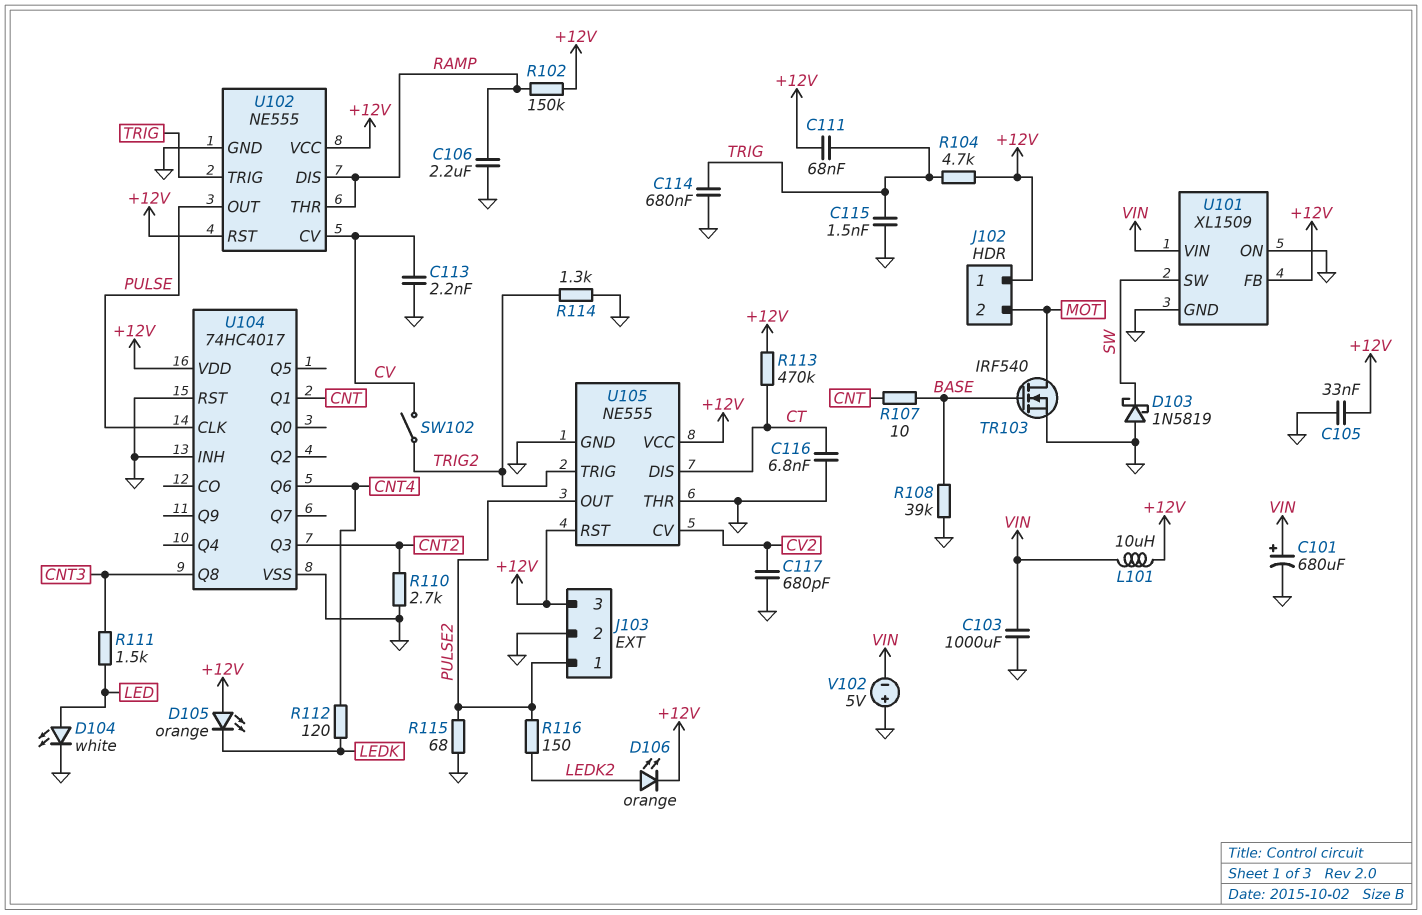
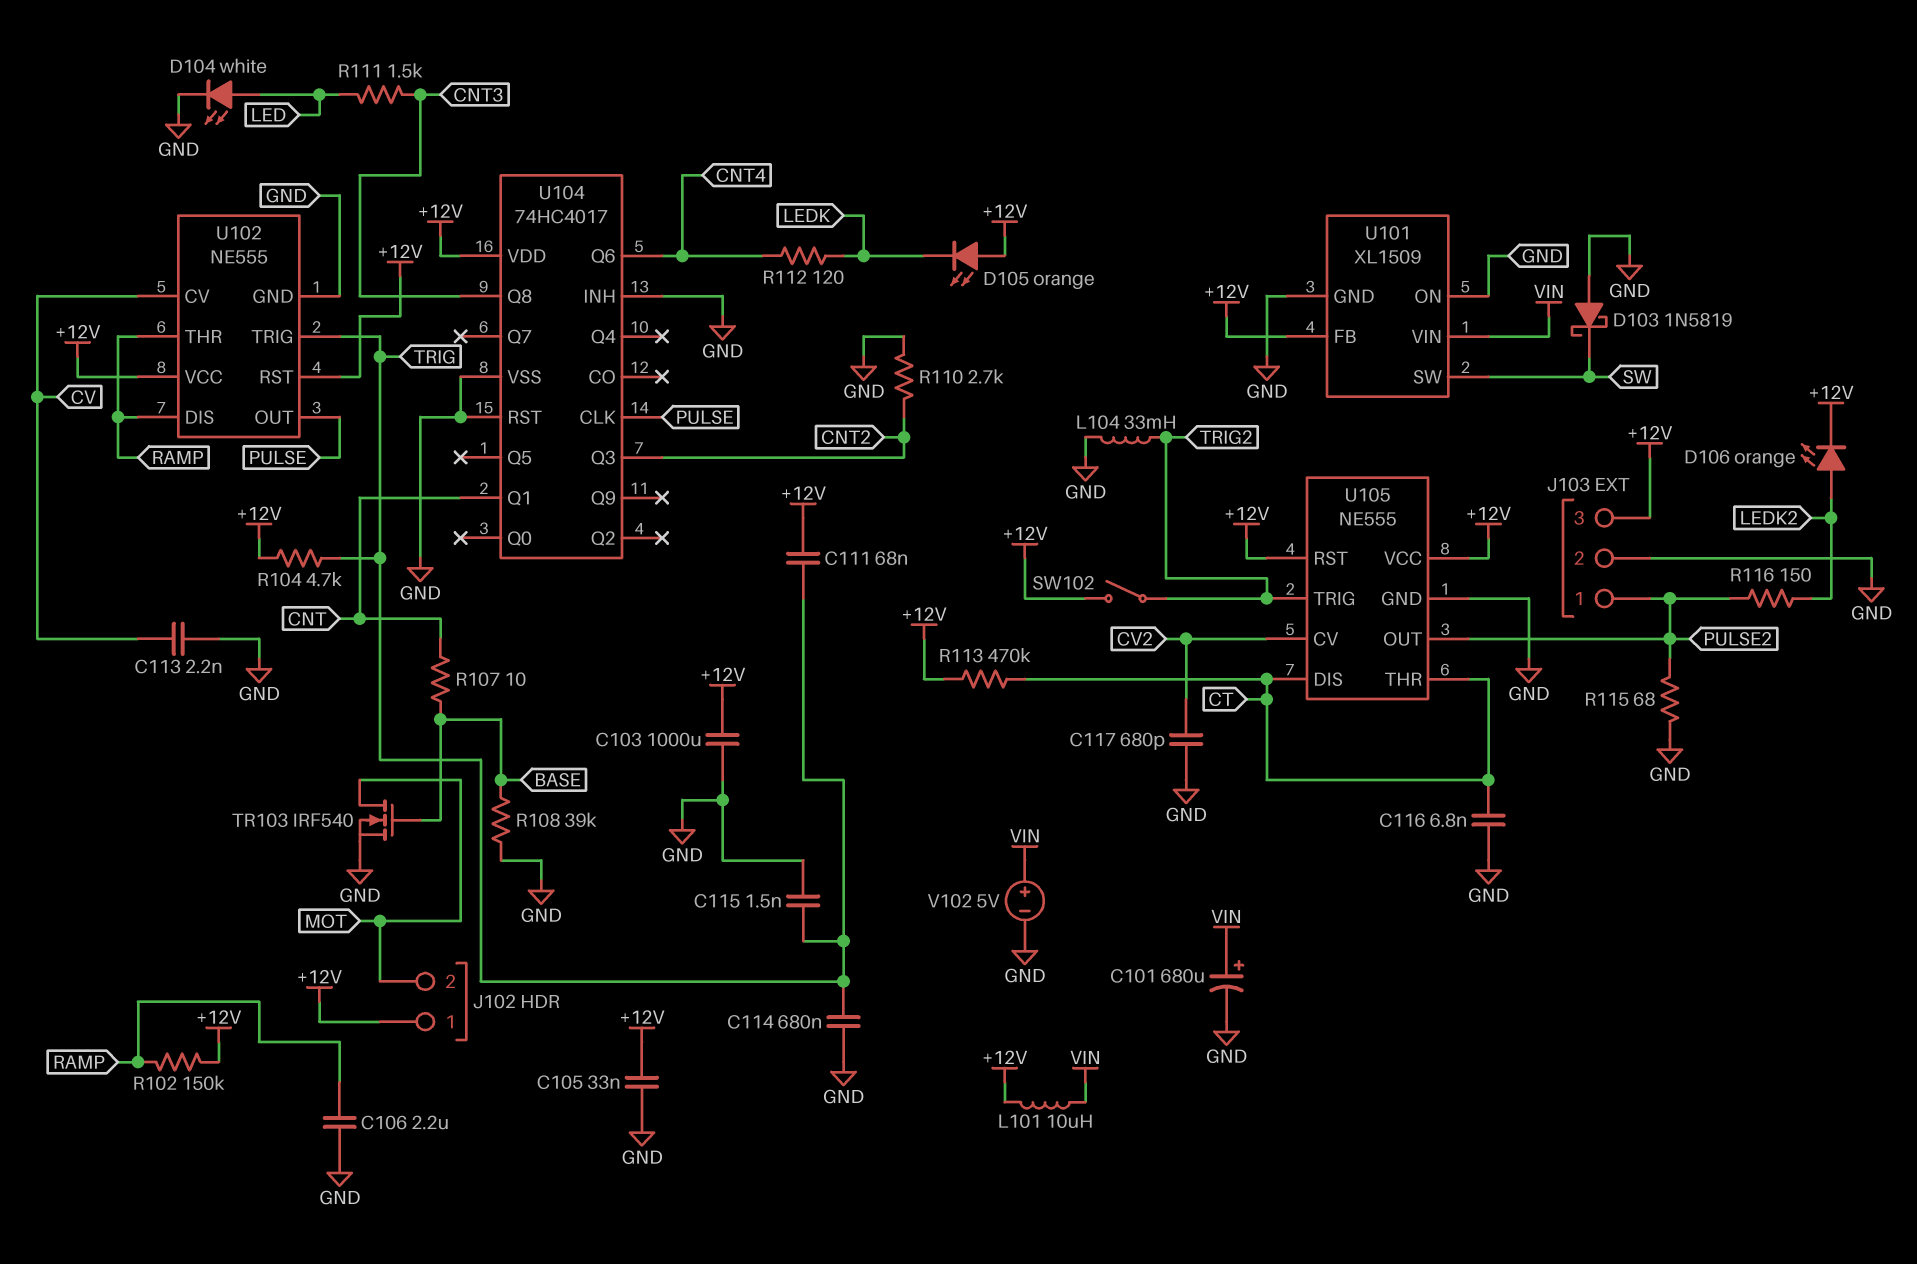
C103: 1000uF (GND, VIN) -> 1000uF (+12V, GND)
L104: none -> 33mH (GND, TRIG2)
R114: 1.3k (GND, TRIG2) -> none
SW102: switch (CV, TRIG2) -> switch (+12V, TRIG2)
U105 pin THR: GND -> CT
V102: 5V (plus GND, minus VIN) -> 5V (plus VIN, minus GND)

